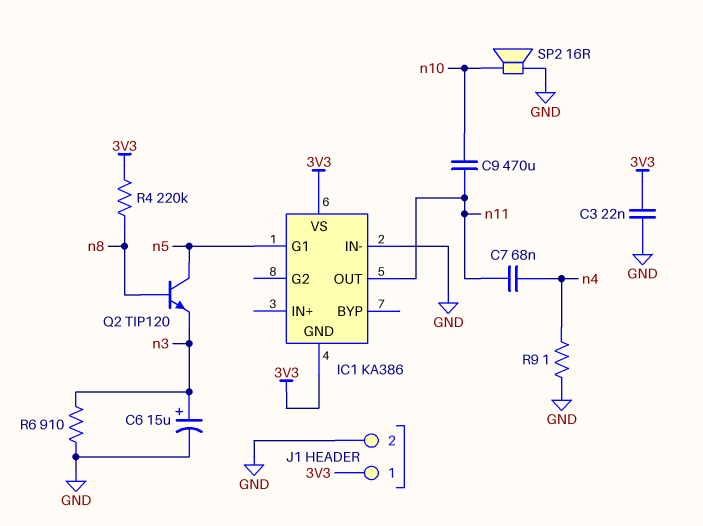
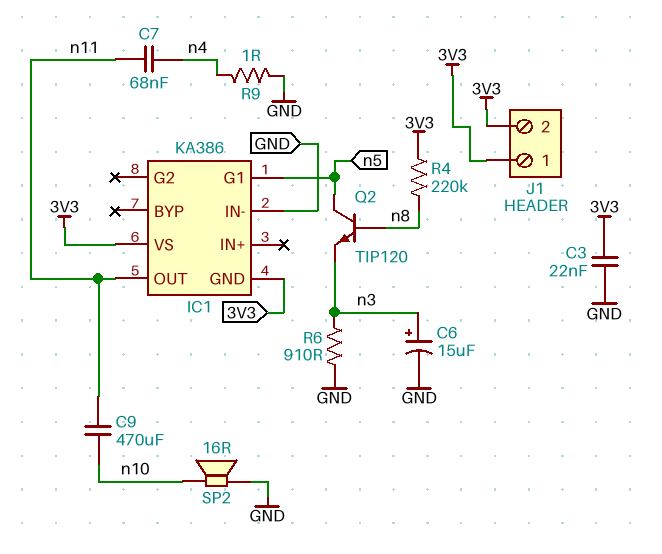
J1 pin 2: GND -> 3V3

